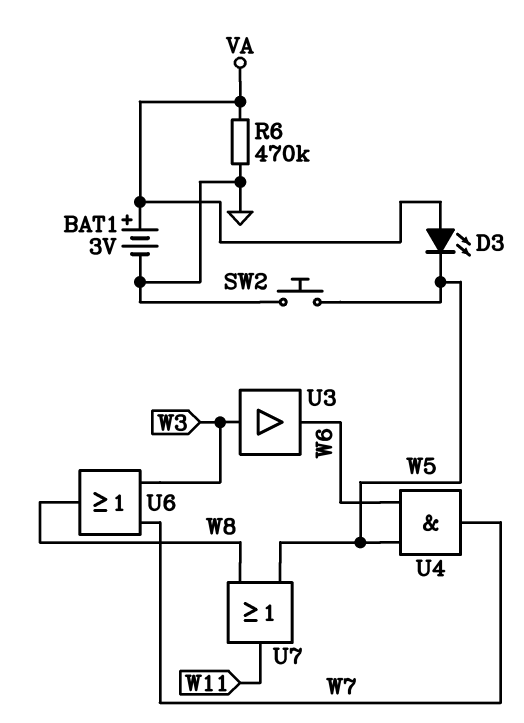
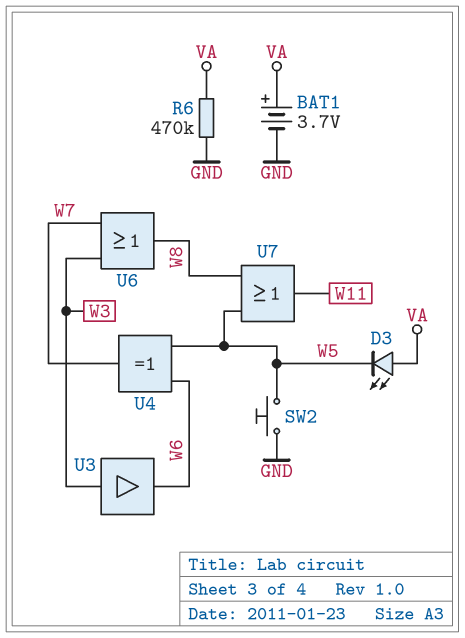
BAT1: 3V (plus VA, minus GND) -> 3.7V (plus VA, minus GND)
U4: AND (in W5, in W6, out W7) -> XOR (in W5, in W6, out W7)

